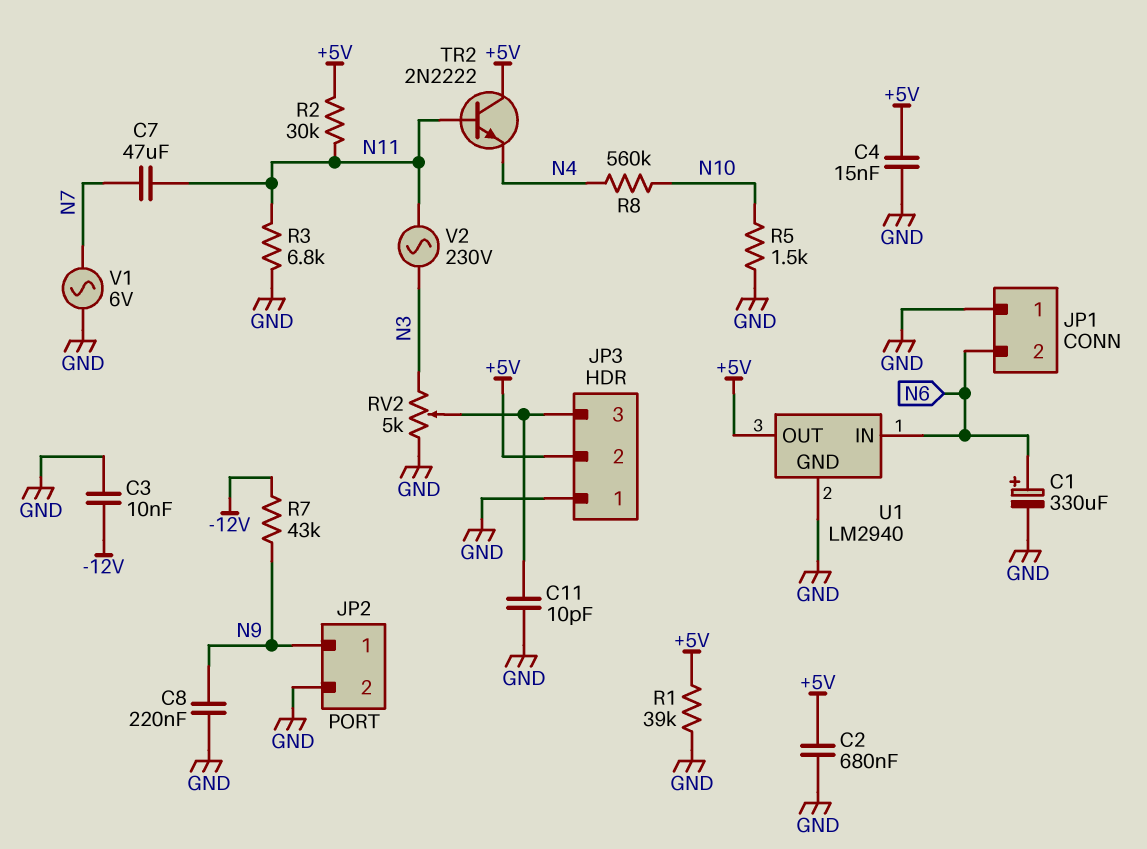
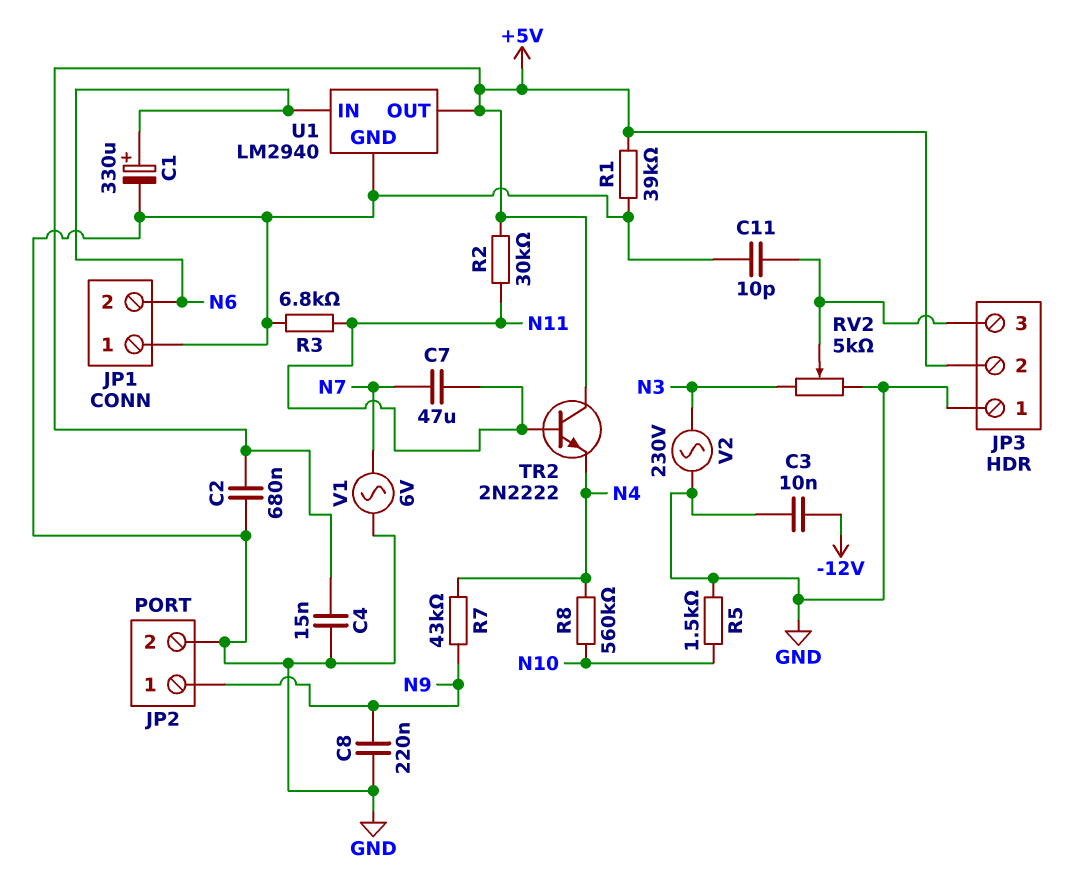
R7: 43k (-12V, N9) -> 43k (N4, N9)
V2: AC 230V (N3, N11) -> AC 230V (GND, N3)

